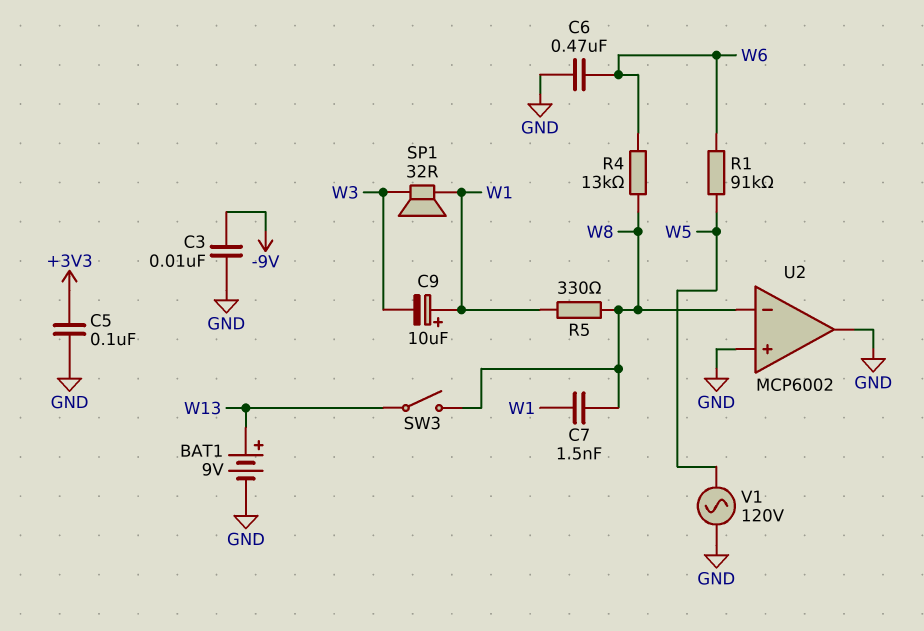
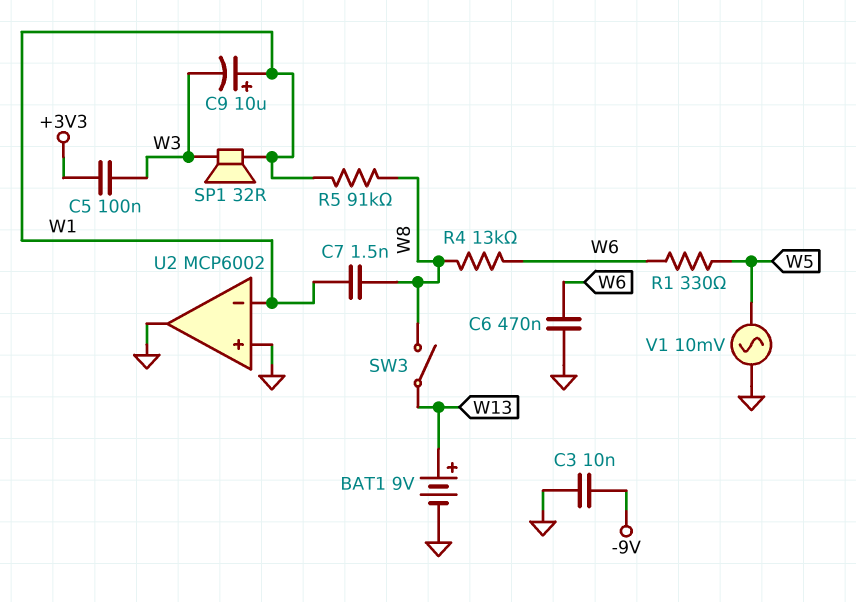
C5: 100nF (+3V3, GND) -> 100nF (+3V3, W3)
R1: 91k (W5, W6) -> 330 (W5, W6)
R5: 330 (W1, W8) -> 91k (W1, W8)
U2 pin in-: W8 -> W1
V1: AC 120V (GND, W5) -> AC 10mV (GND, W5)

